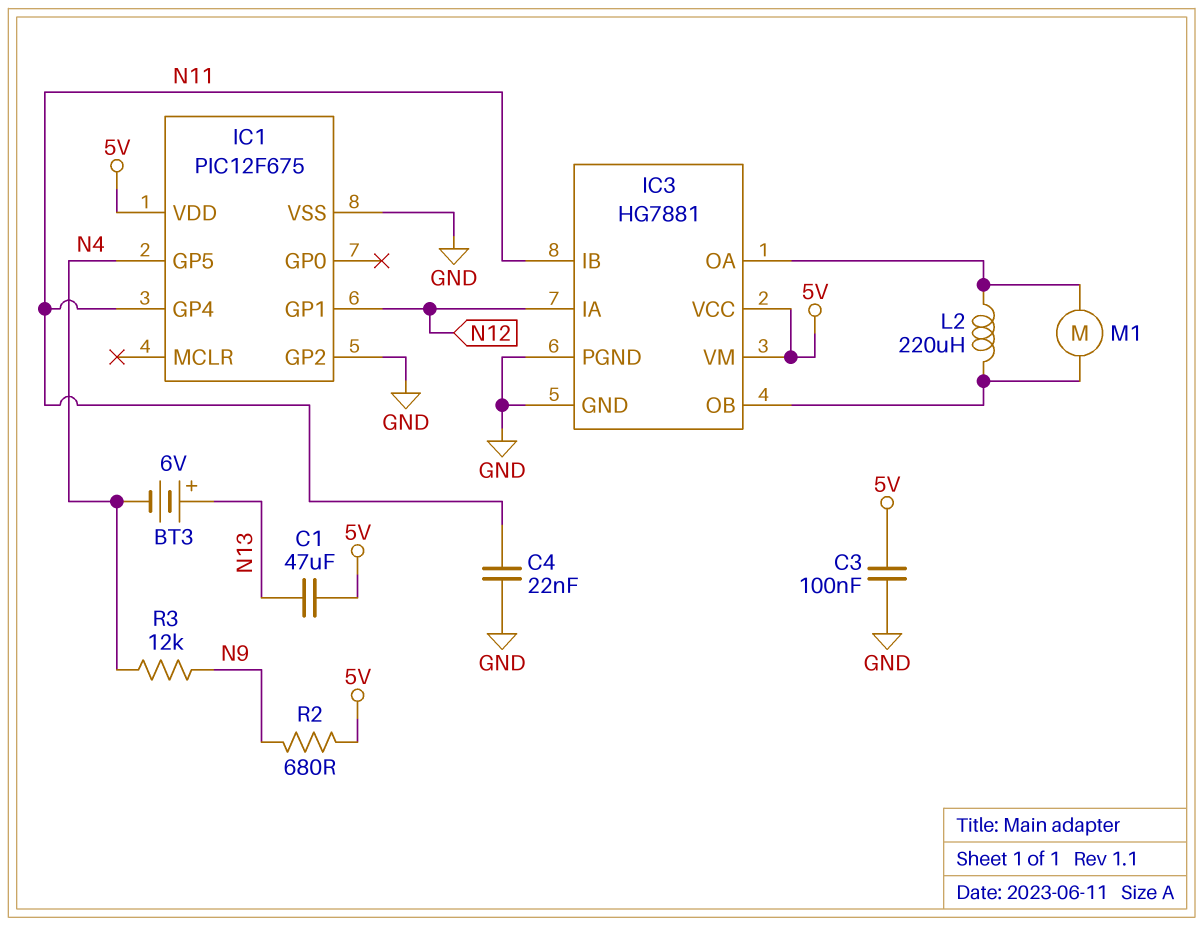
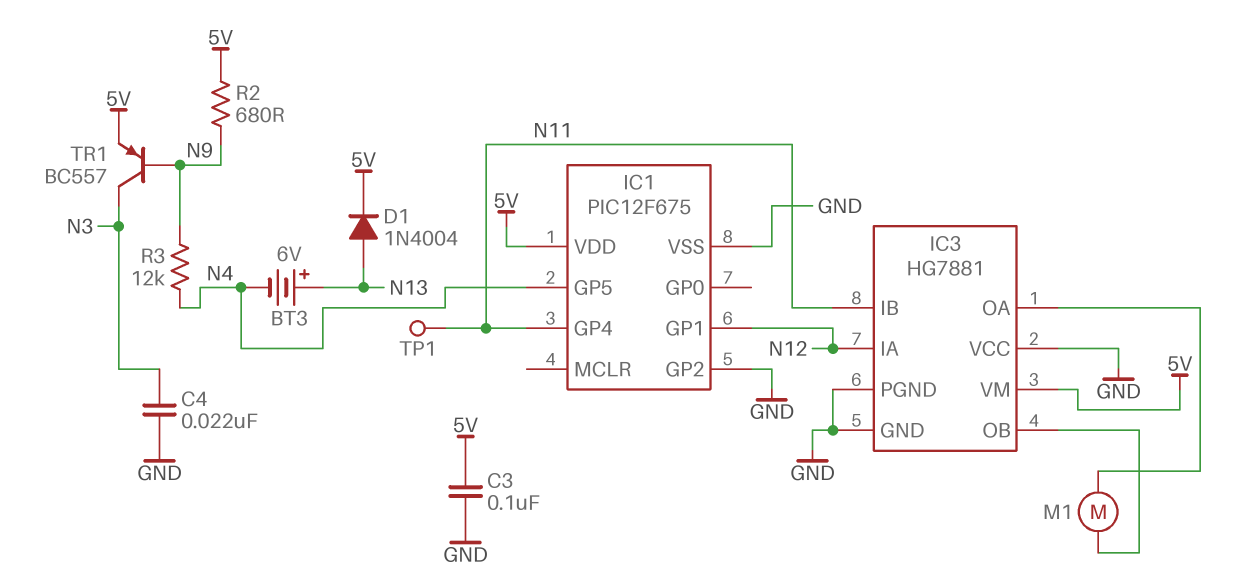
C1: 47uF (5V, N13) -> none
C4: 22nF (GND, N11) -> 22nF (GND, N3)
D1: none -> diode 1N4004 (A N13, K 5V)
IC3 pin VCC: 5V -> GND
L2: 220uH (IC3/OA, IC3/OB) -> none
TP1: none -> test point (N11)
TR1: none -> PNP BC557 (B N9, C N3, E 5V)

